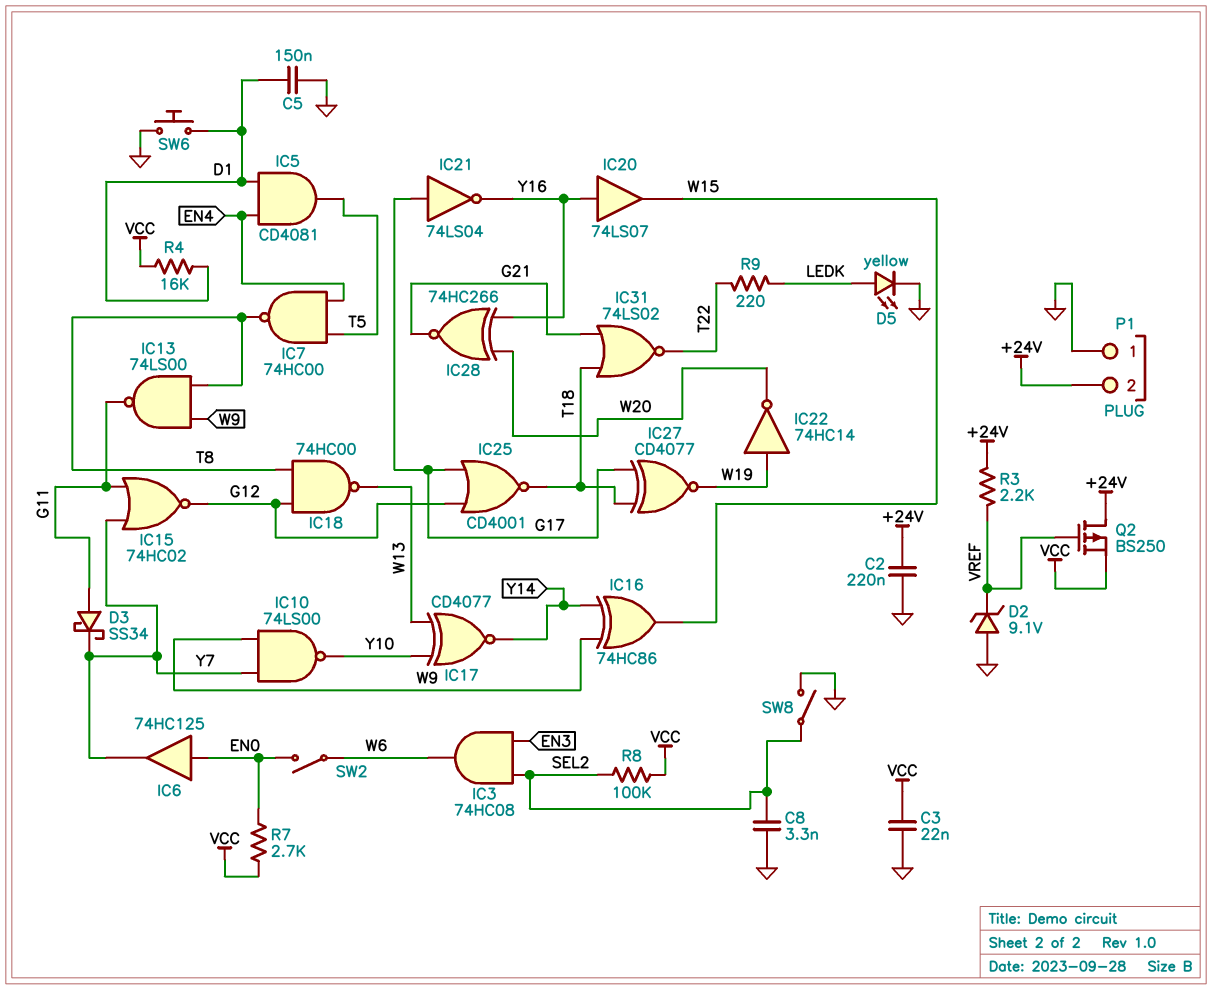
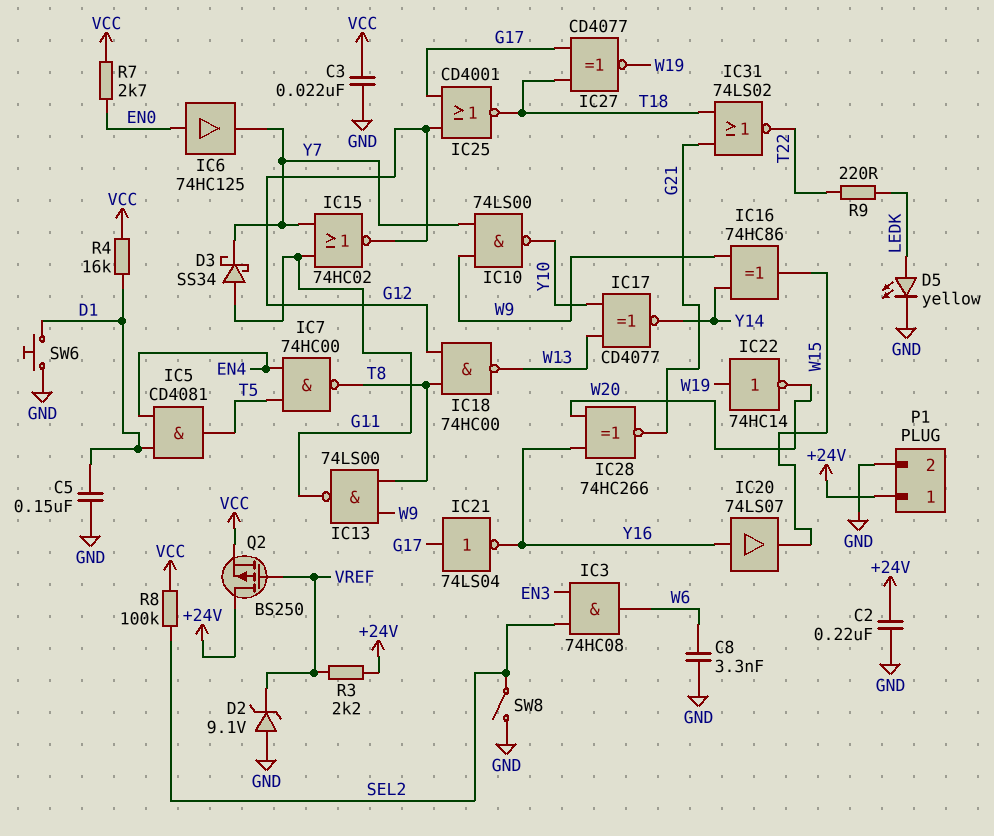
C8: 3.3nF (GND, SEL2) -> 3.3nF (GND, W6)
P1 pin 1: GND -> +24V
P1 pin 2: +24V -> GND
SW2: switch (EN0, W6) -> none

